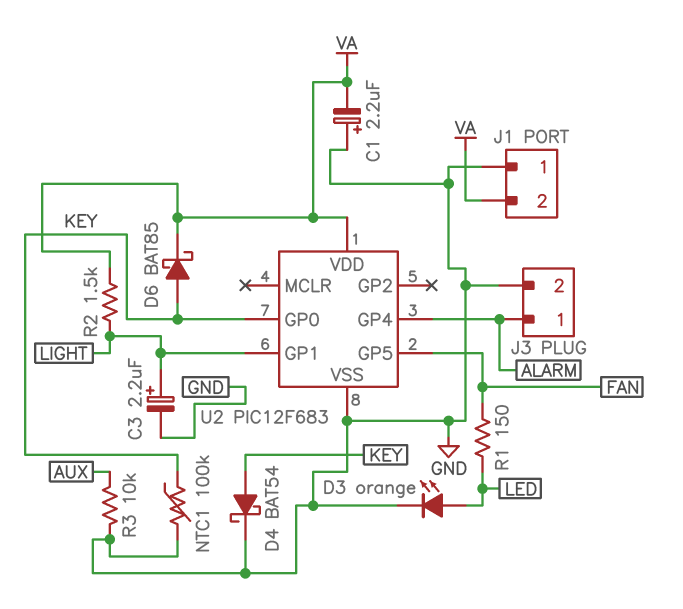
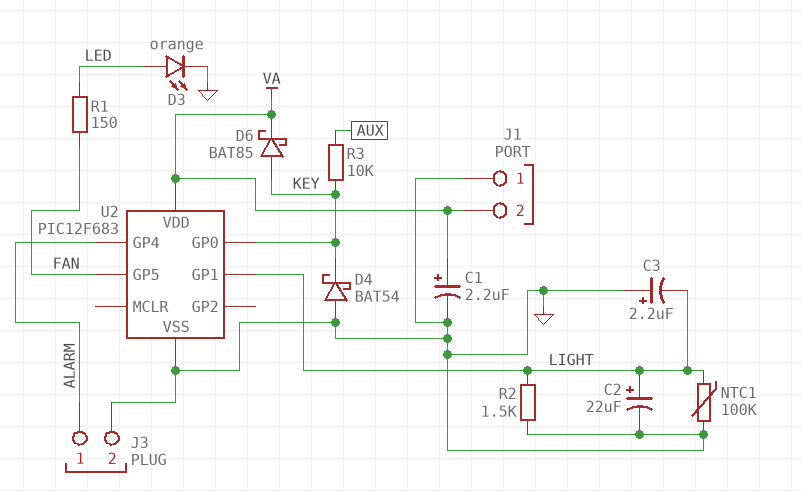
C1: 2.2uF (plus GND, minus VA) -> 2.2uF (plus VA, minus GND)
C2: none -> 22uF (plus LIGHT, minus GND)
C3: 2.2uF (plus LIGHT, minus GND) -> 2.2uF (plus GND, minus LIGHT)
D4: schottky BAT54 (A KEY, K GND) -> schottky BAT54 (A GND, K KEY)
NTC1: 100k (GND, KEY) -> 100k (GND, LIGHT)
R2: 1.5k (LIGHT, VA) -> 1.5k (GND, LIGHT)
R3: 10k (AUX, GND) -> 10k (AUX, KEY)

